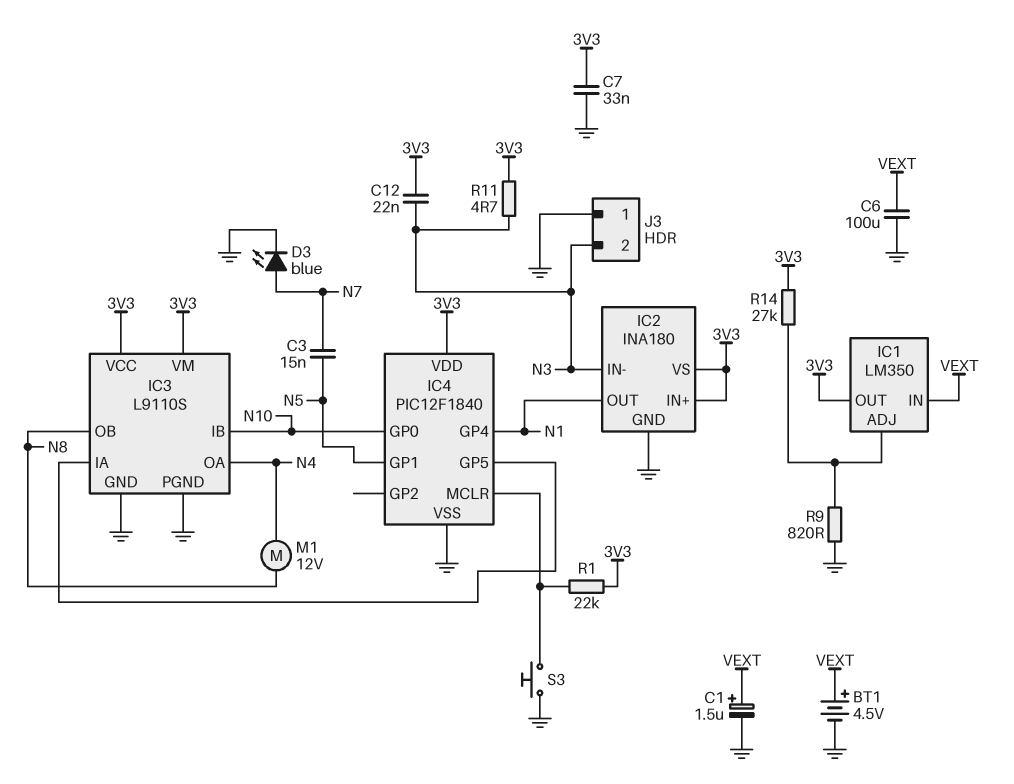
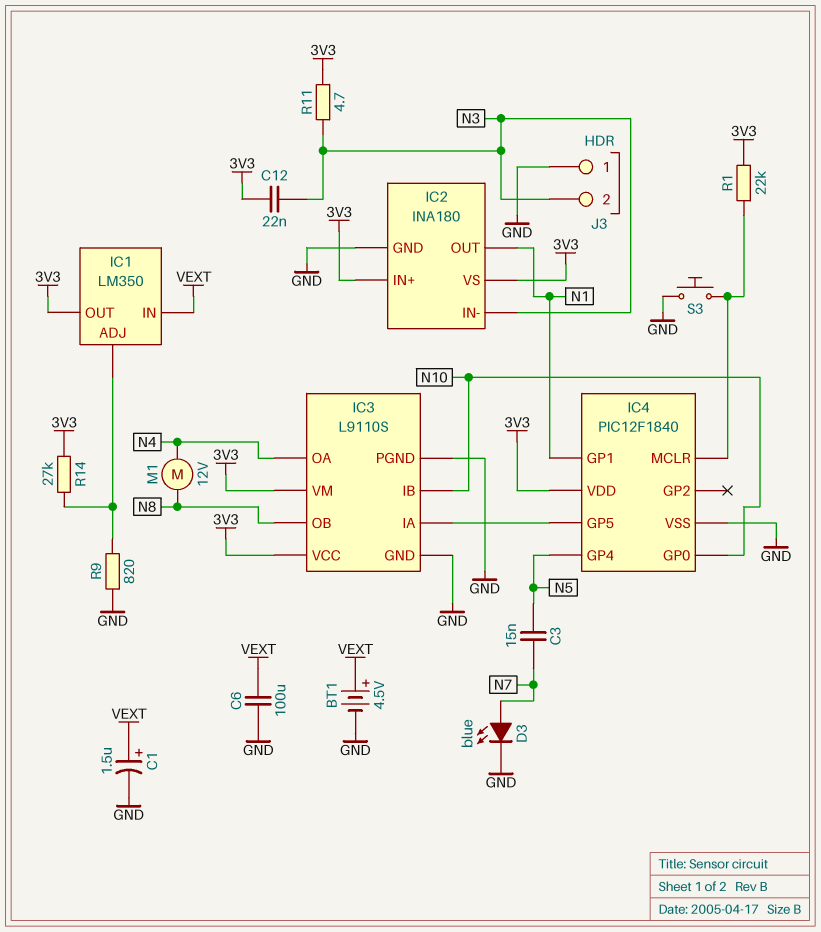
C7: 33nF (3V3, GND) -> none
IC4 pin GP1: N5 -> N1
IC4 pin GP4: N1 -> N5

